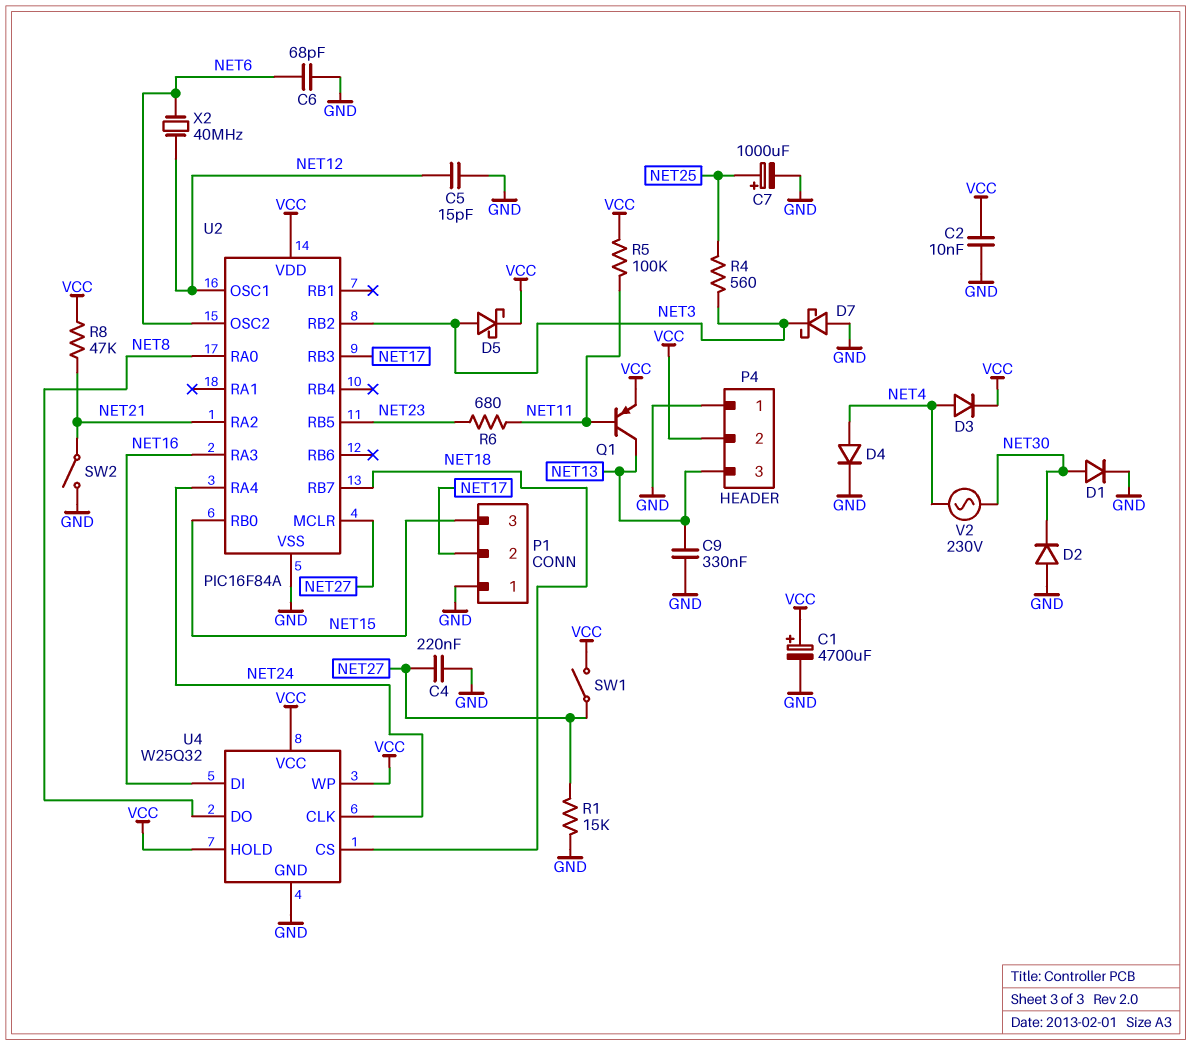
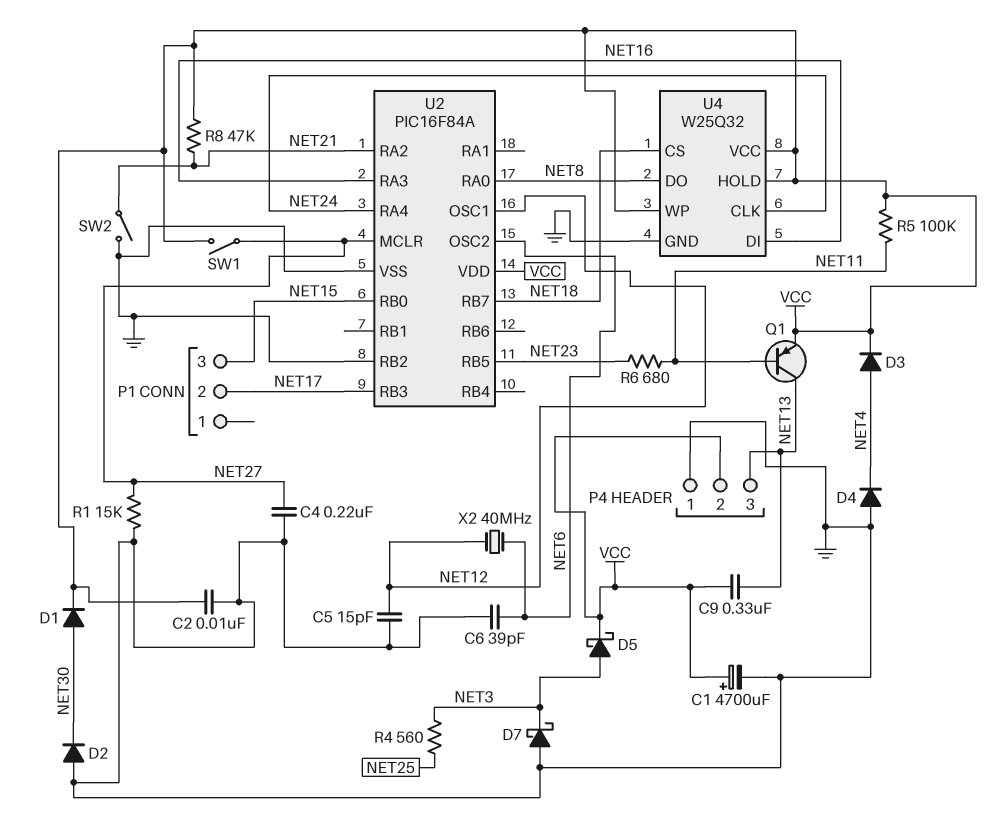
C6: 68pF (GND, NET6) -> 39pF (GND, NET6)
C7: 1000uF (plus NET25, minus GND) -> none
C9: 330nF (GND, NET13) -> 330nF (NET13, VCC)
D1: diode (A NET30, K GND) -> diode (A NET30, K VCC)
D4: diode (A NET4, K GND) -> diode (A GND, K NET4)
P1 pin 1: GND -> none
U2 pin RB2: NET3 -> GND
V2: AC 230V (NET4, NET30) -> none

